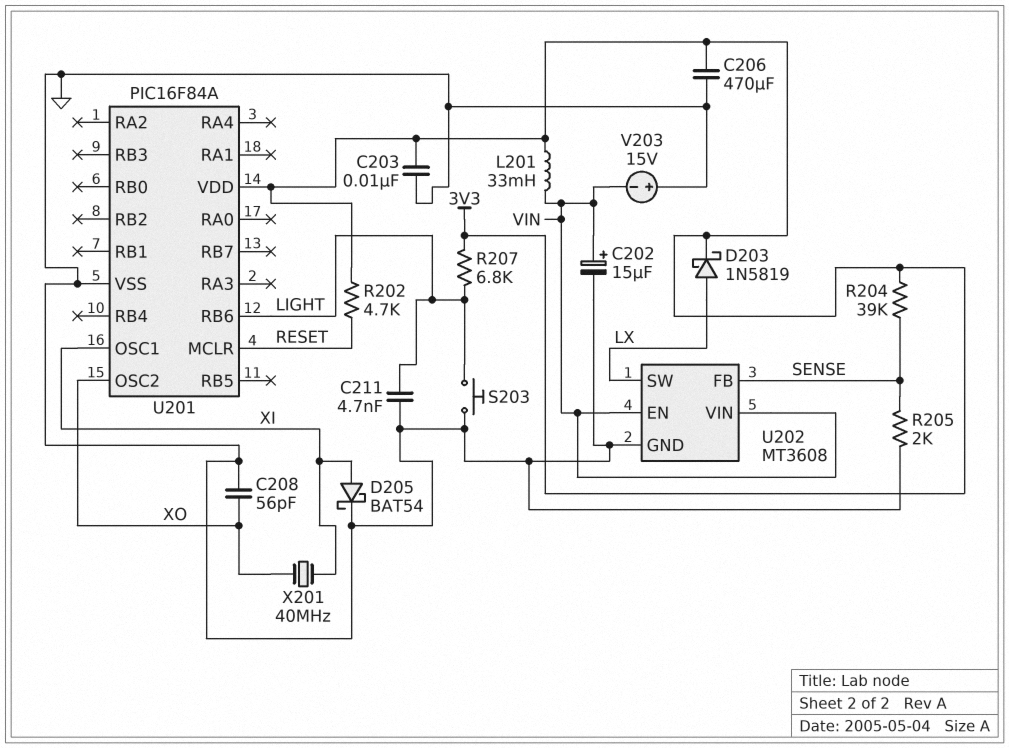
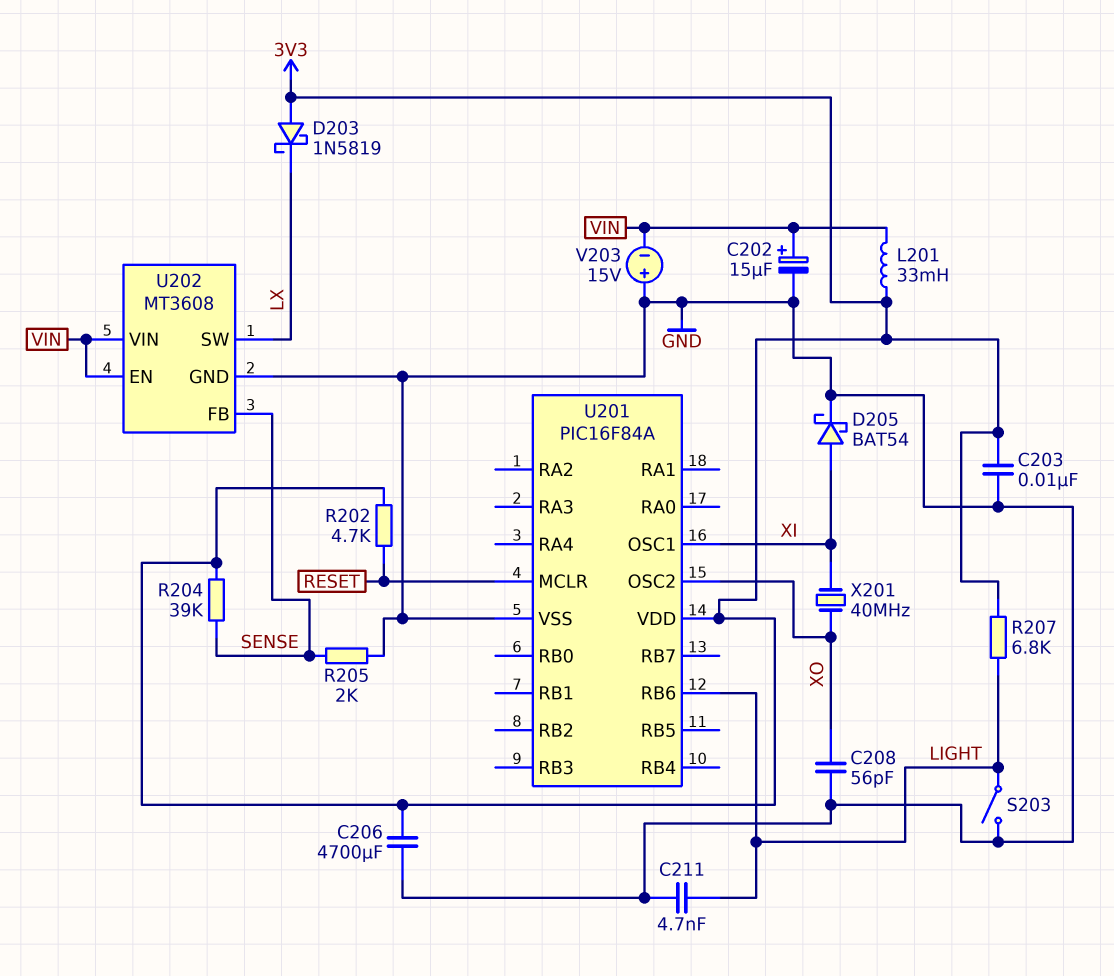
C206: 470uF (3V3, GND) -> 4700uF (3V3, GND)
D203: schottky 1N5819 (A LX, K 3V3) -> schottky 1N5819 (A 3V3, K LX)
S203: button (GND, LIGHT) -> switch (GND, LIGHT)

